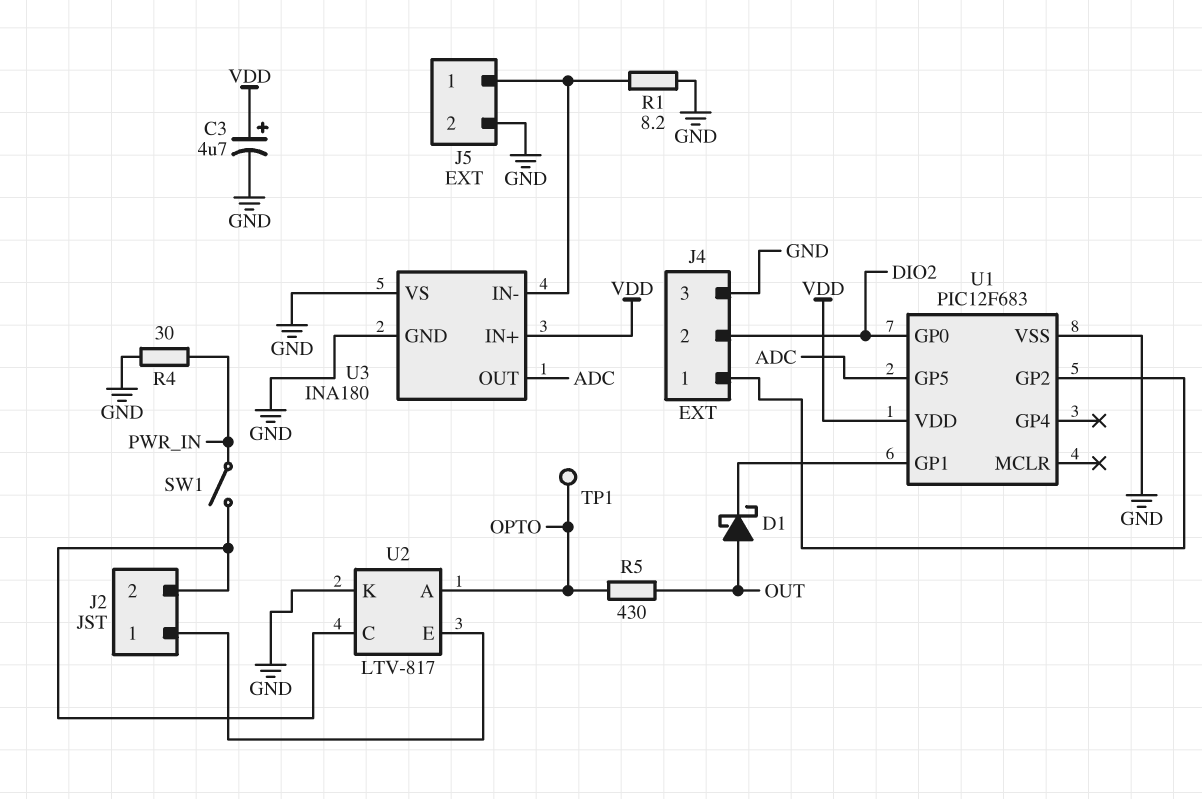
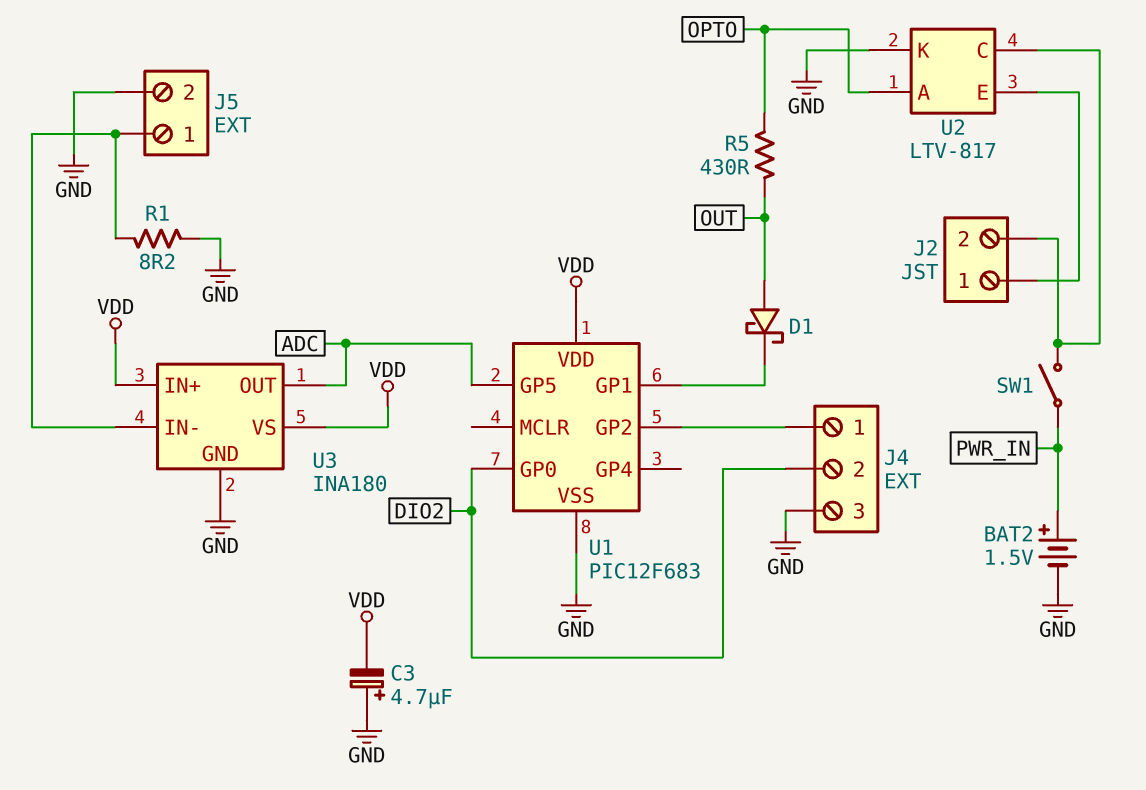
BAT2: none -> 1.5V (plus PWR_IN, minus GND)
C3: 4.7uF (plus VDD, minus GND) -> 4.7uF (plus GND, minus VDD)
R4: 30 (GND, PWR_IN) -> none
TP1: test point (OPTO) -> none
U3 pin VS: GND -> VDD

